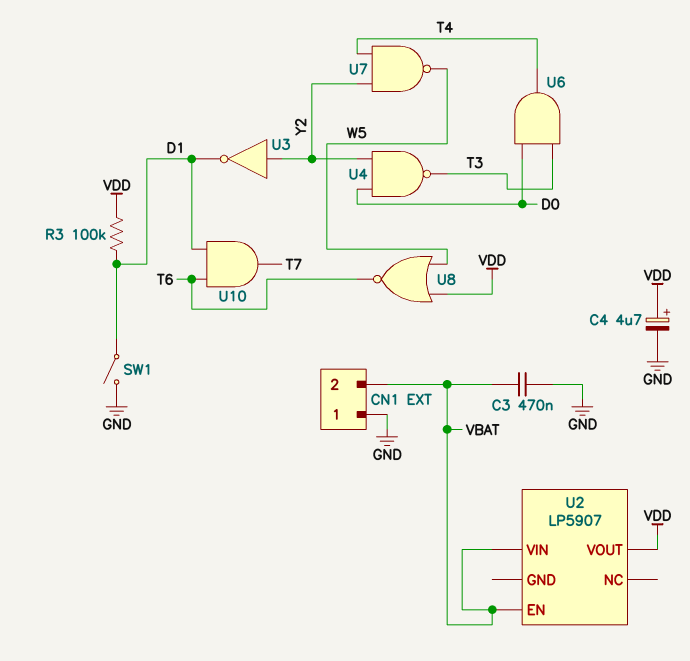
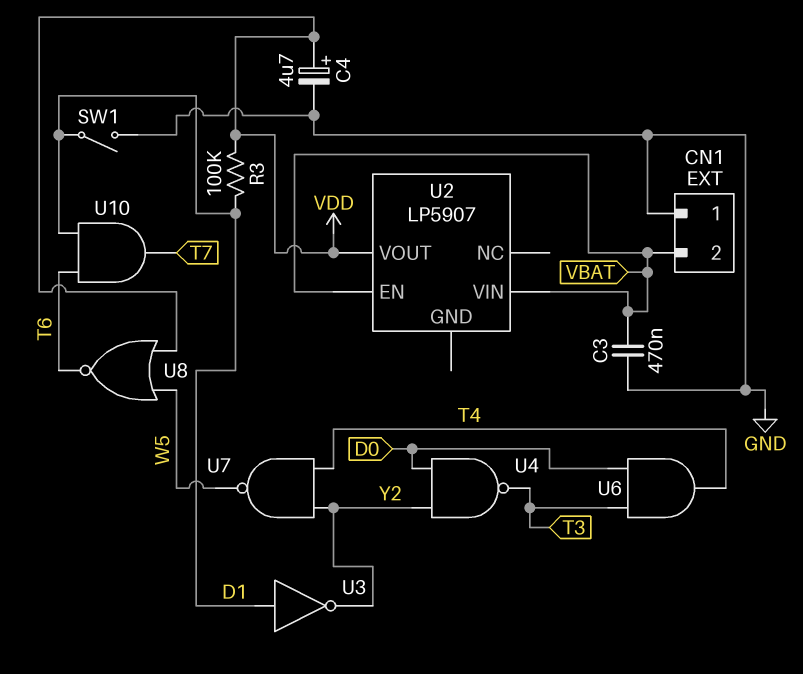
U3: NOT (in Y2, out D1) -> NOT (in D1, out Y2)

